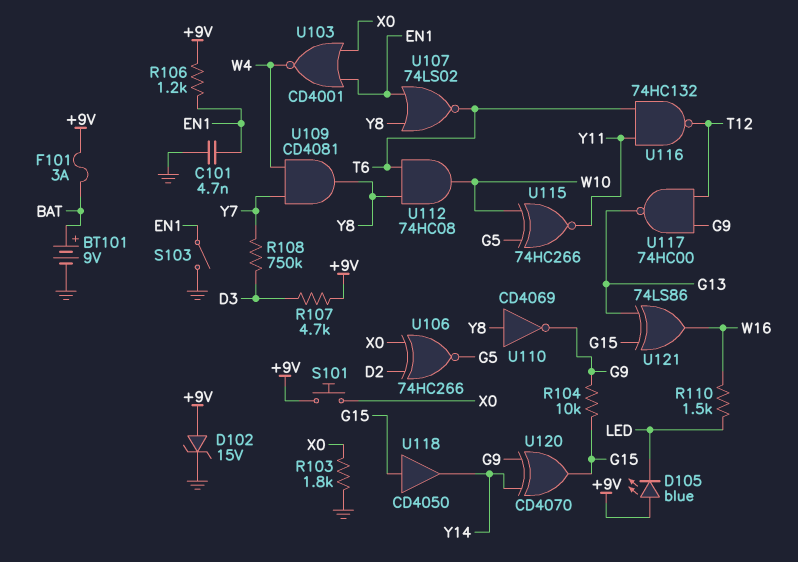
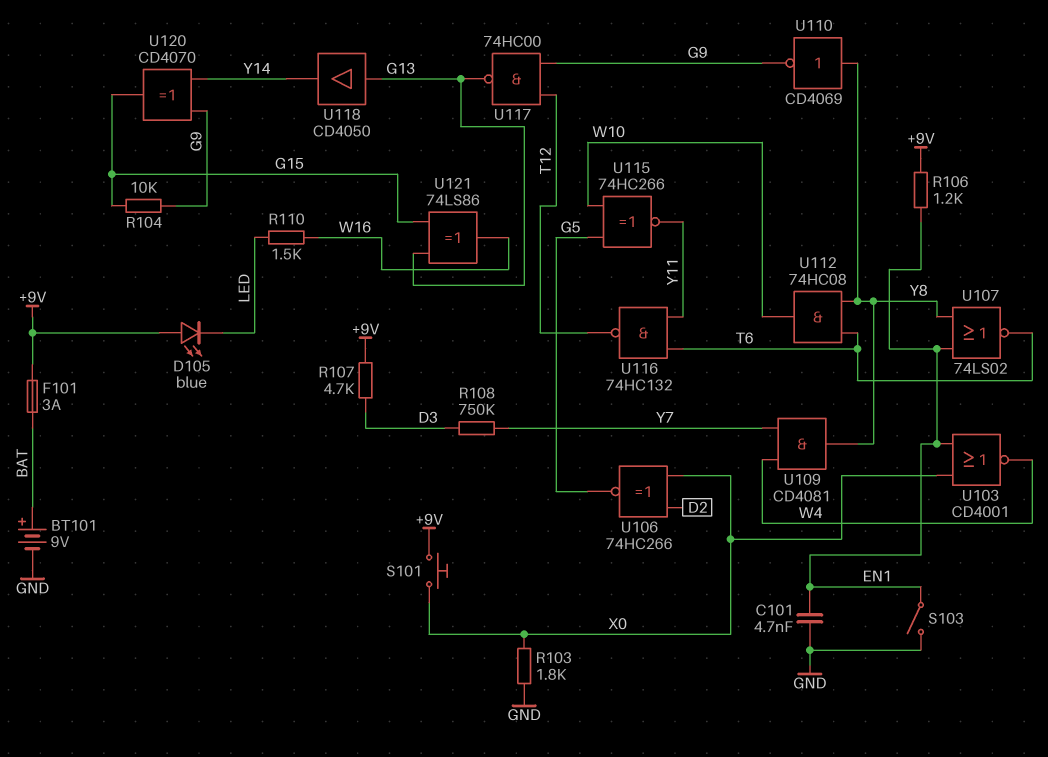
D102: zener 15V (A +9V, K GND) -> none
U118: buffer CD4050 (in G15, out Y14) -> buffer CD4050 (in G13, out Y14)

